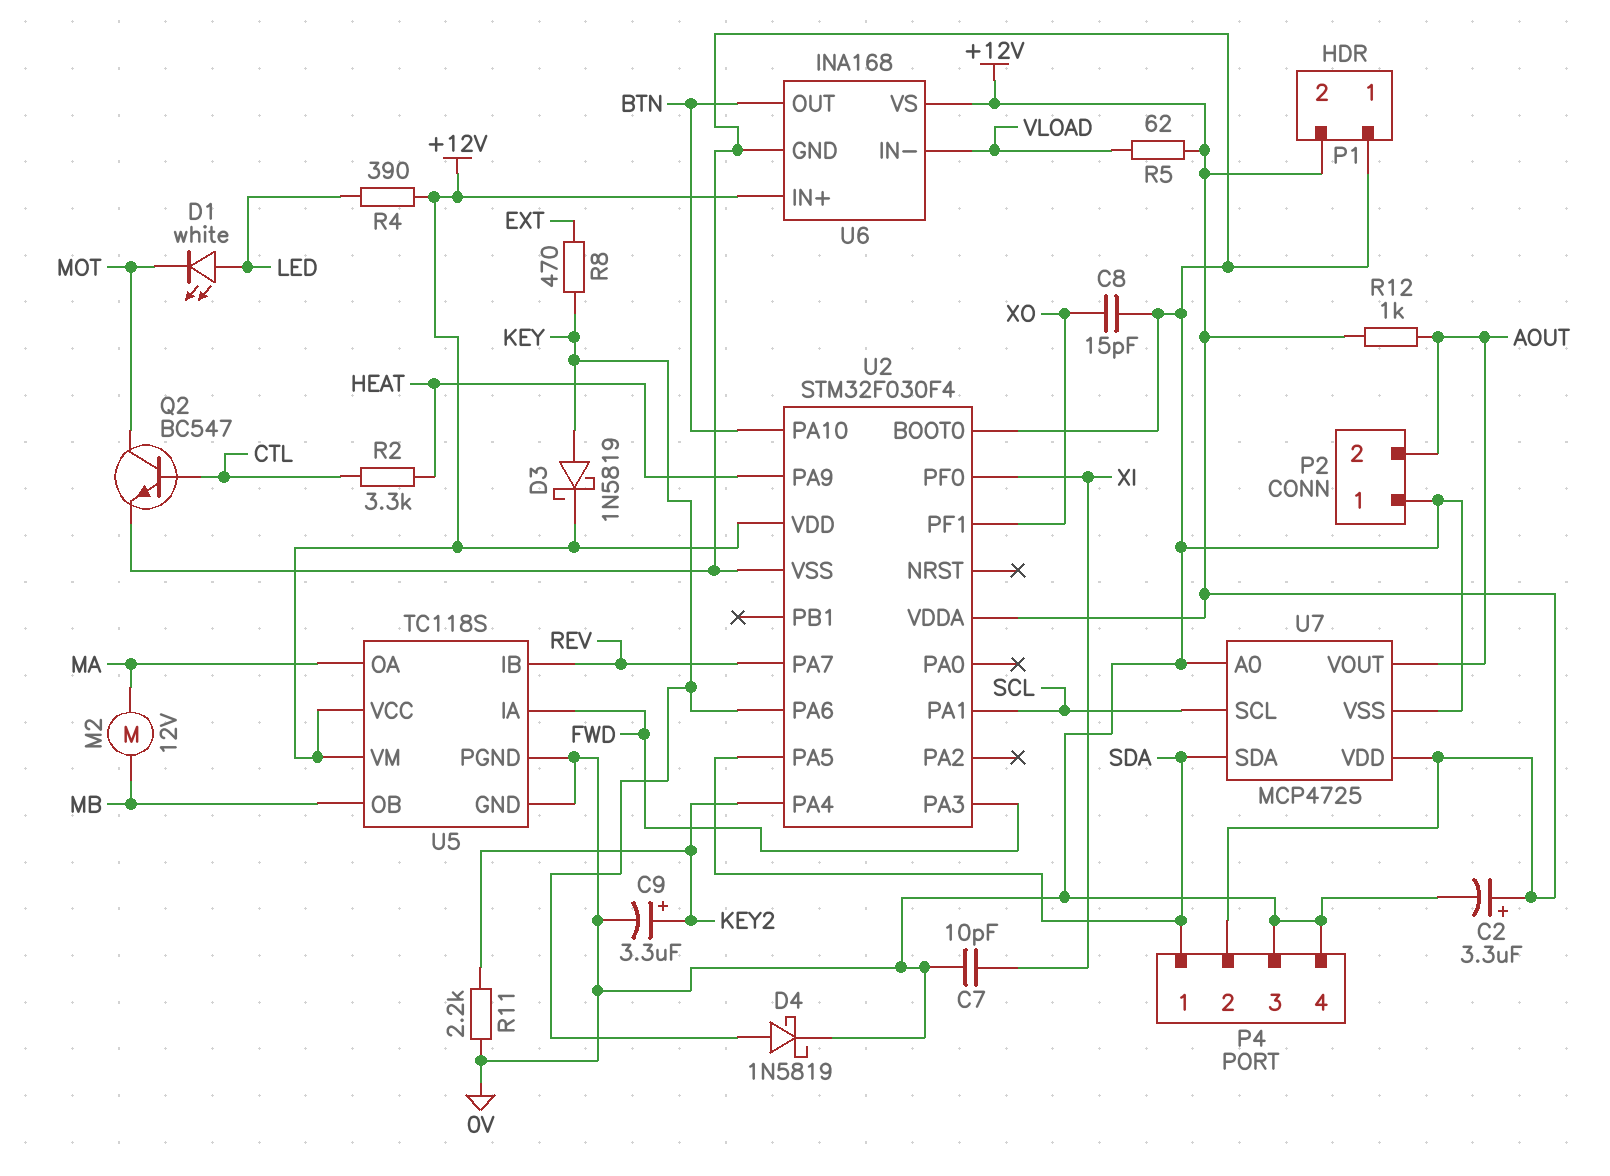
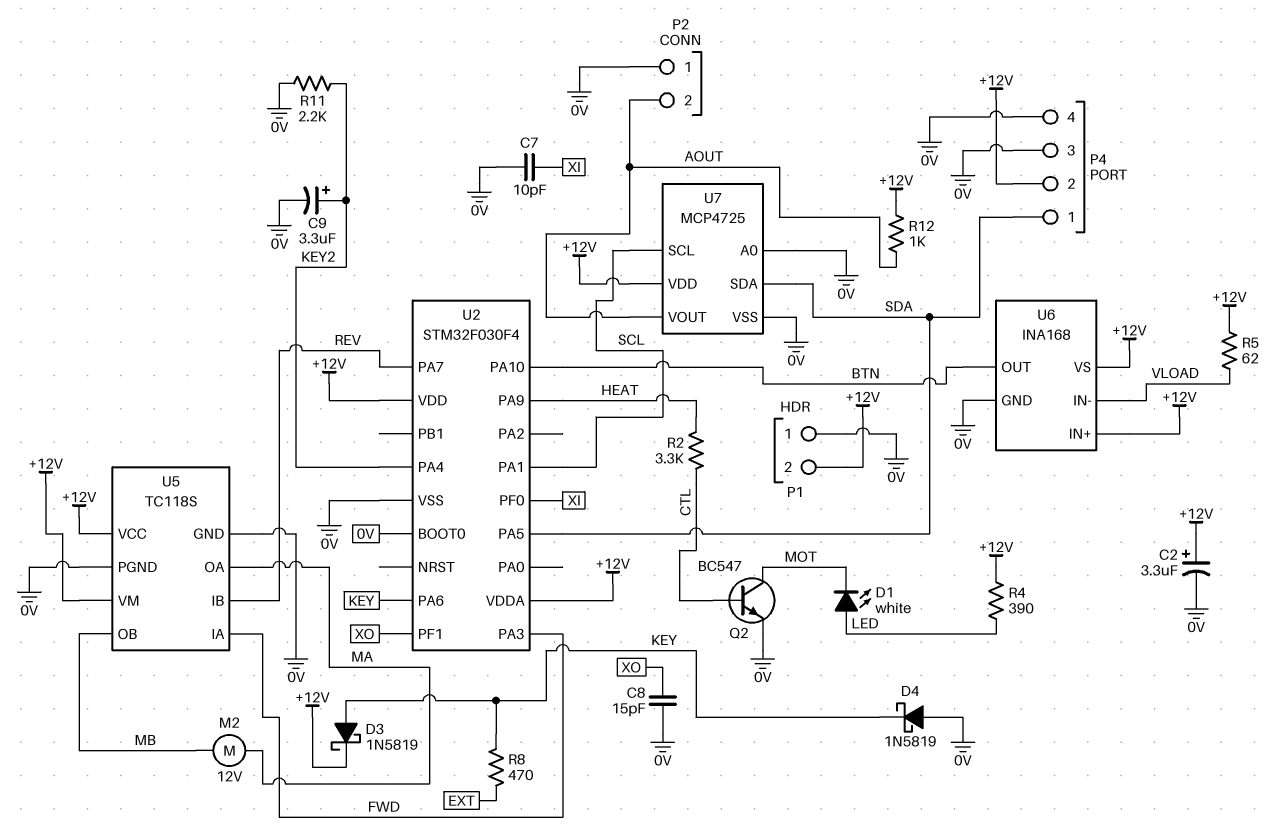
D4: schottky 1N5819 (A KEY, K 0V) -> schottky 1N5819 (A 0V, K KEY)

